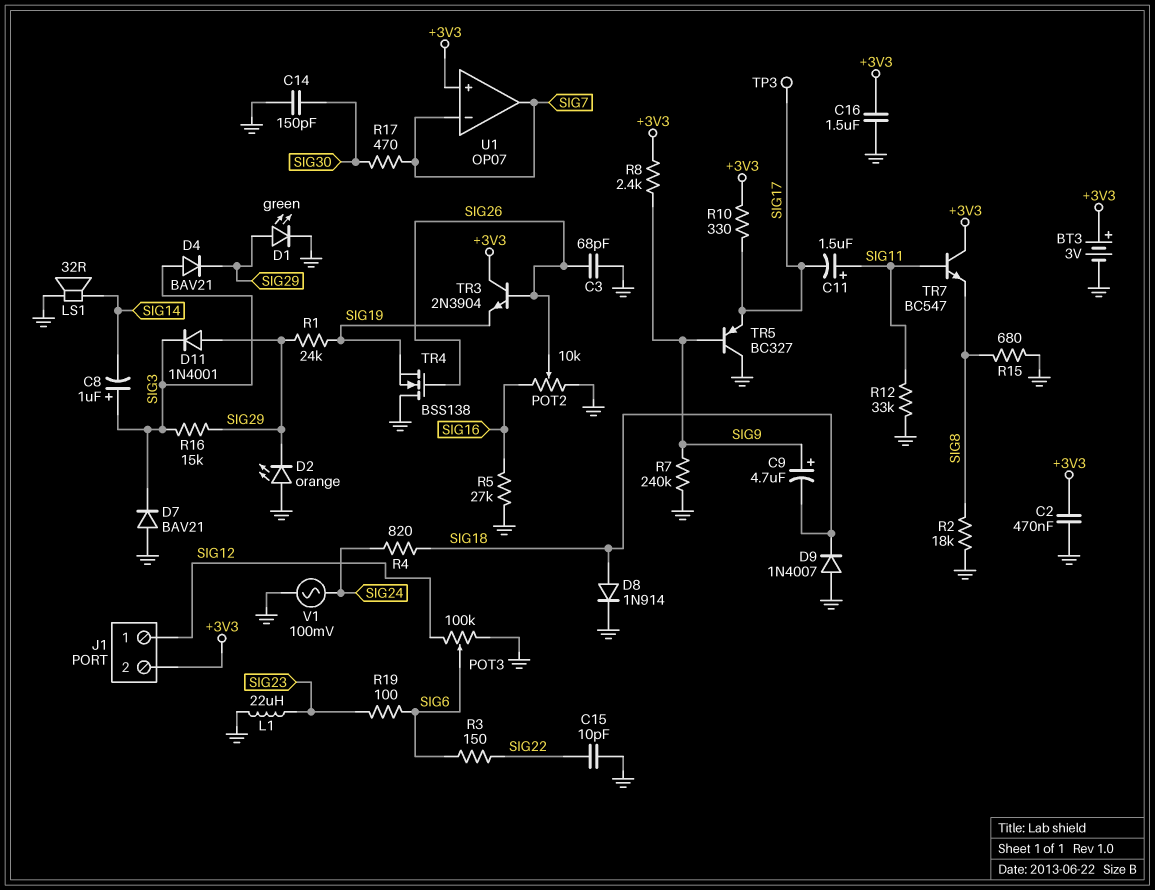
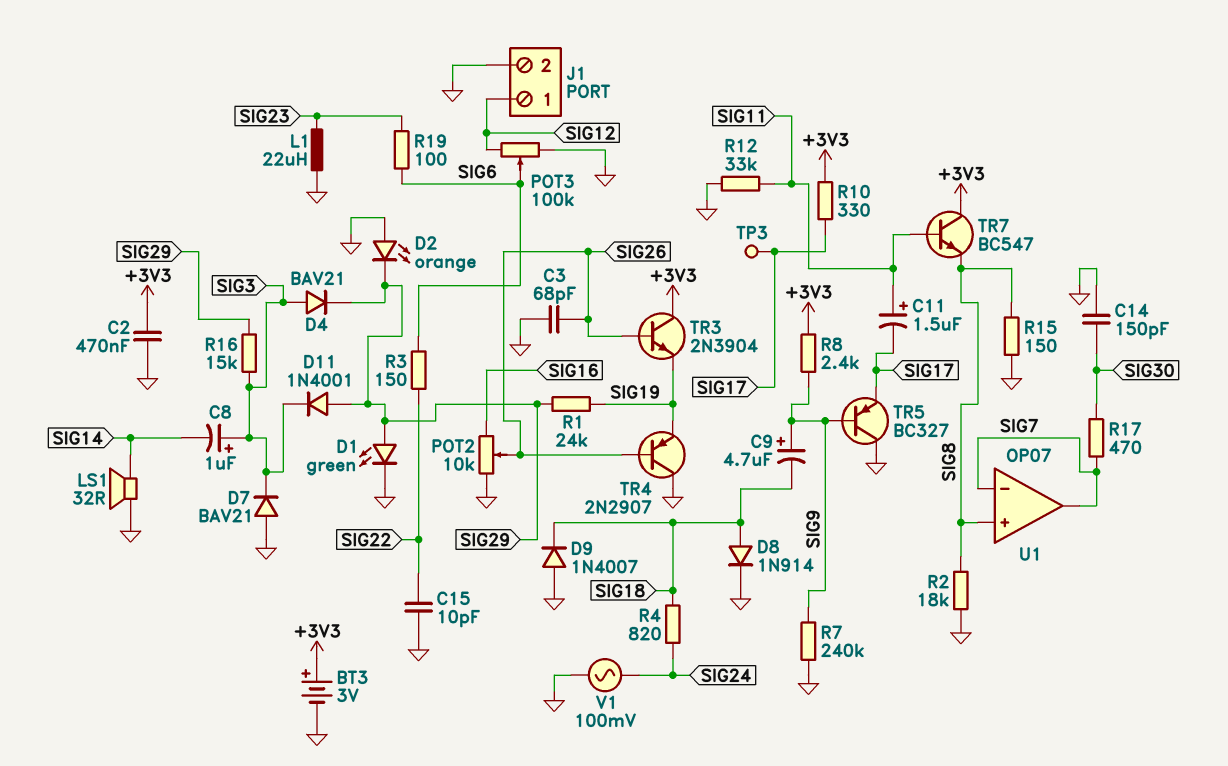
C16: 1.5uF (+3V3, GND) -> none
J1 pin 2: +3V3 -> GND
R5: 27k (GND, SIG16) -> none
R15: 680 (GND, SIG8) -> 150 (GND, SIG8)
TR4: NMOS BSS138 (G SIG26, D GND, S SIG19) -> PNP 2N2907 (B SIG26, C GND, E SIG19)
U1 pin in+: +3V3 -> SIG8

